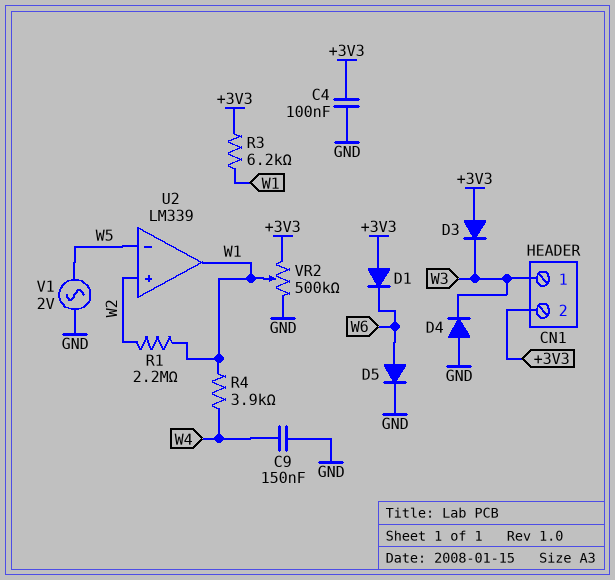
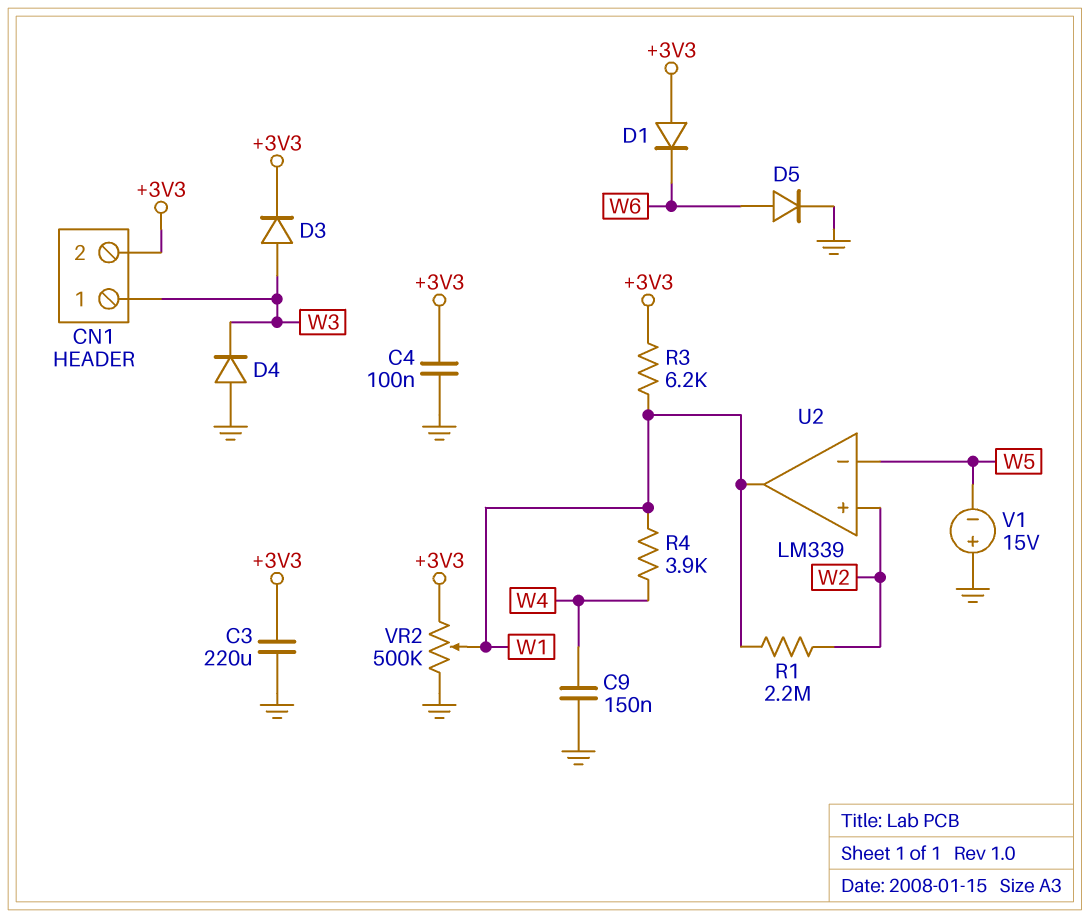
C3: none -> 220uF (+3V3, GND)
D3: diode (A +3V3, K W3) -> diode (A W3, K +3V3)
V1: AC 2V (GND, W5) -> 15V (plus GND, minus W5)

